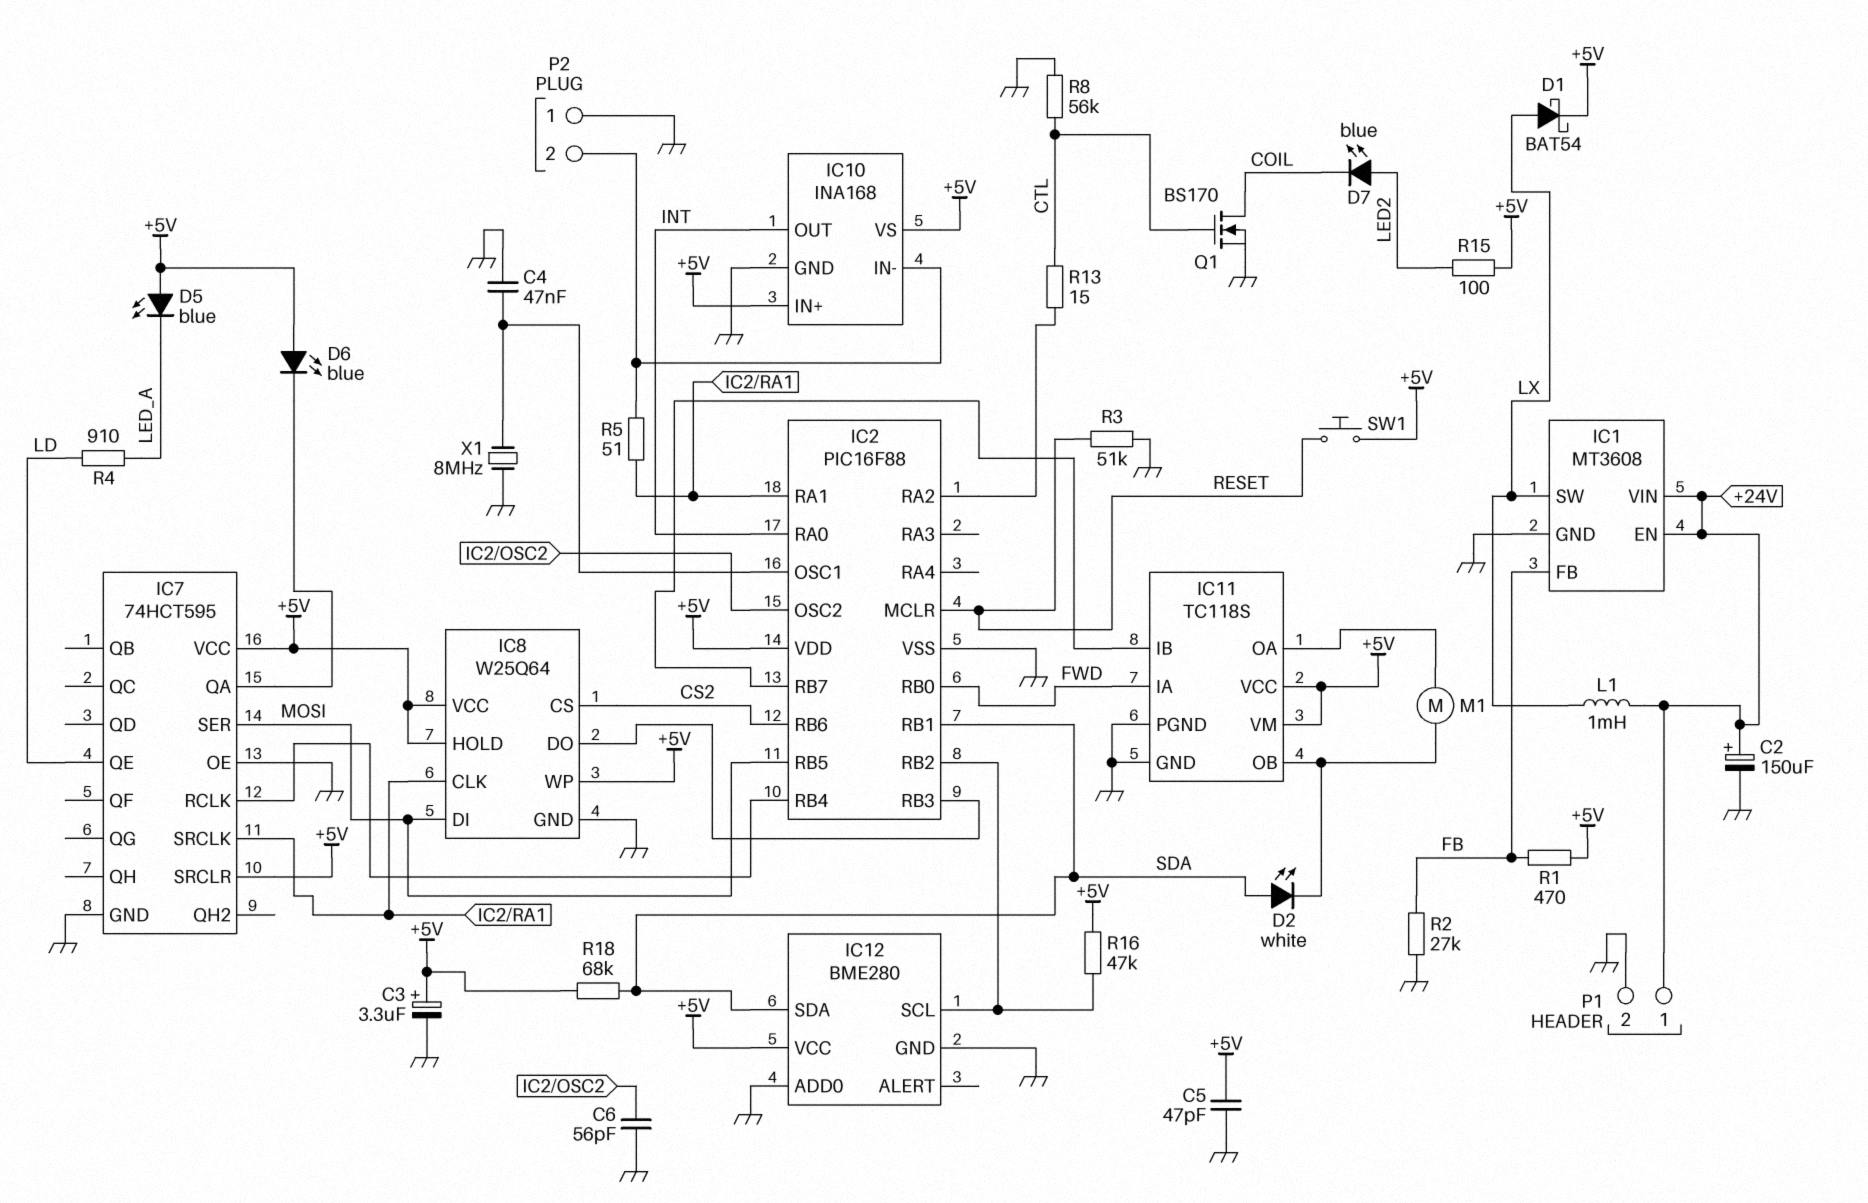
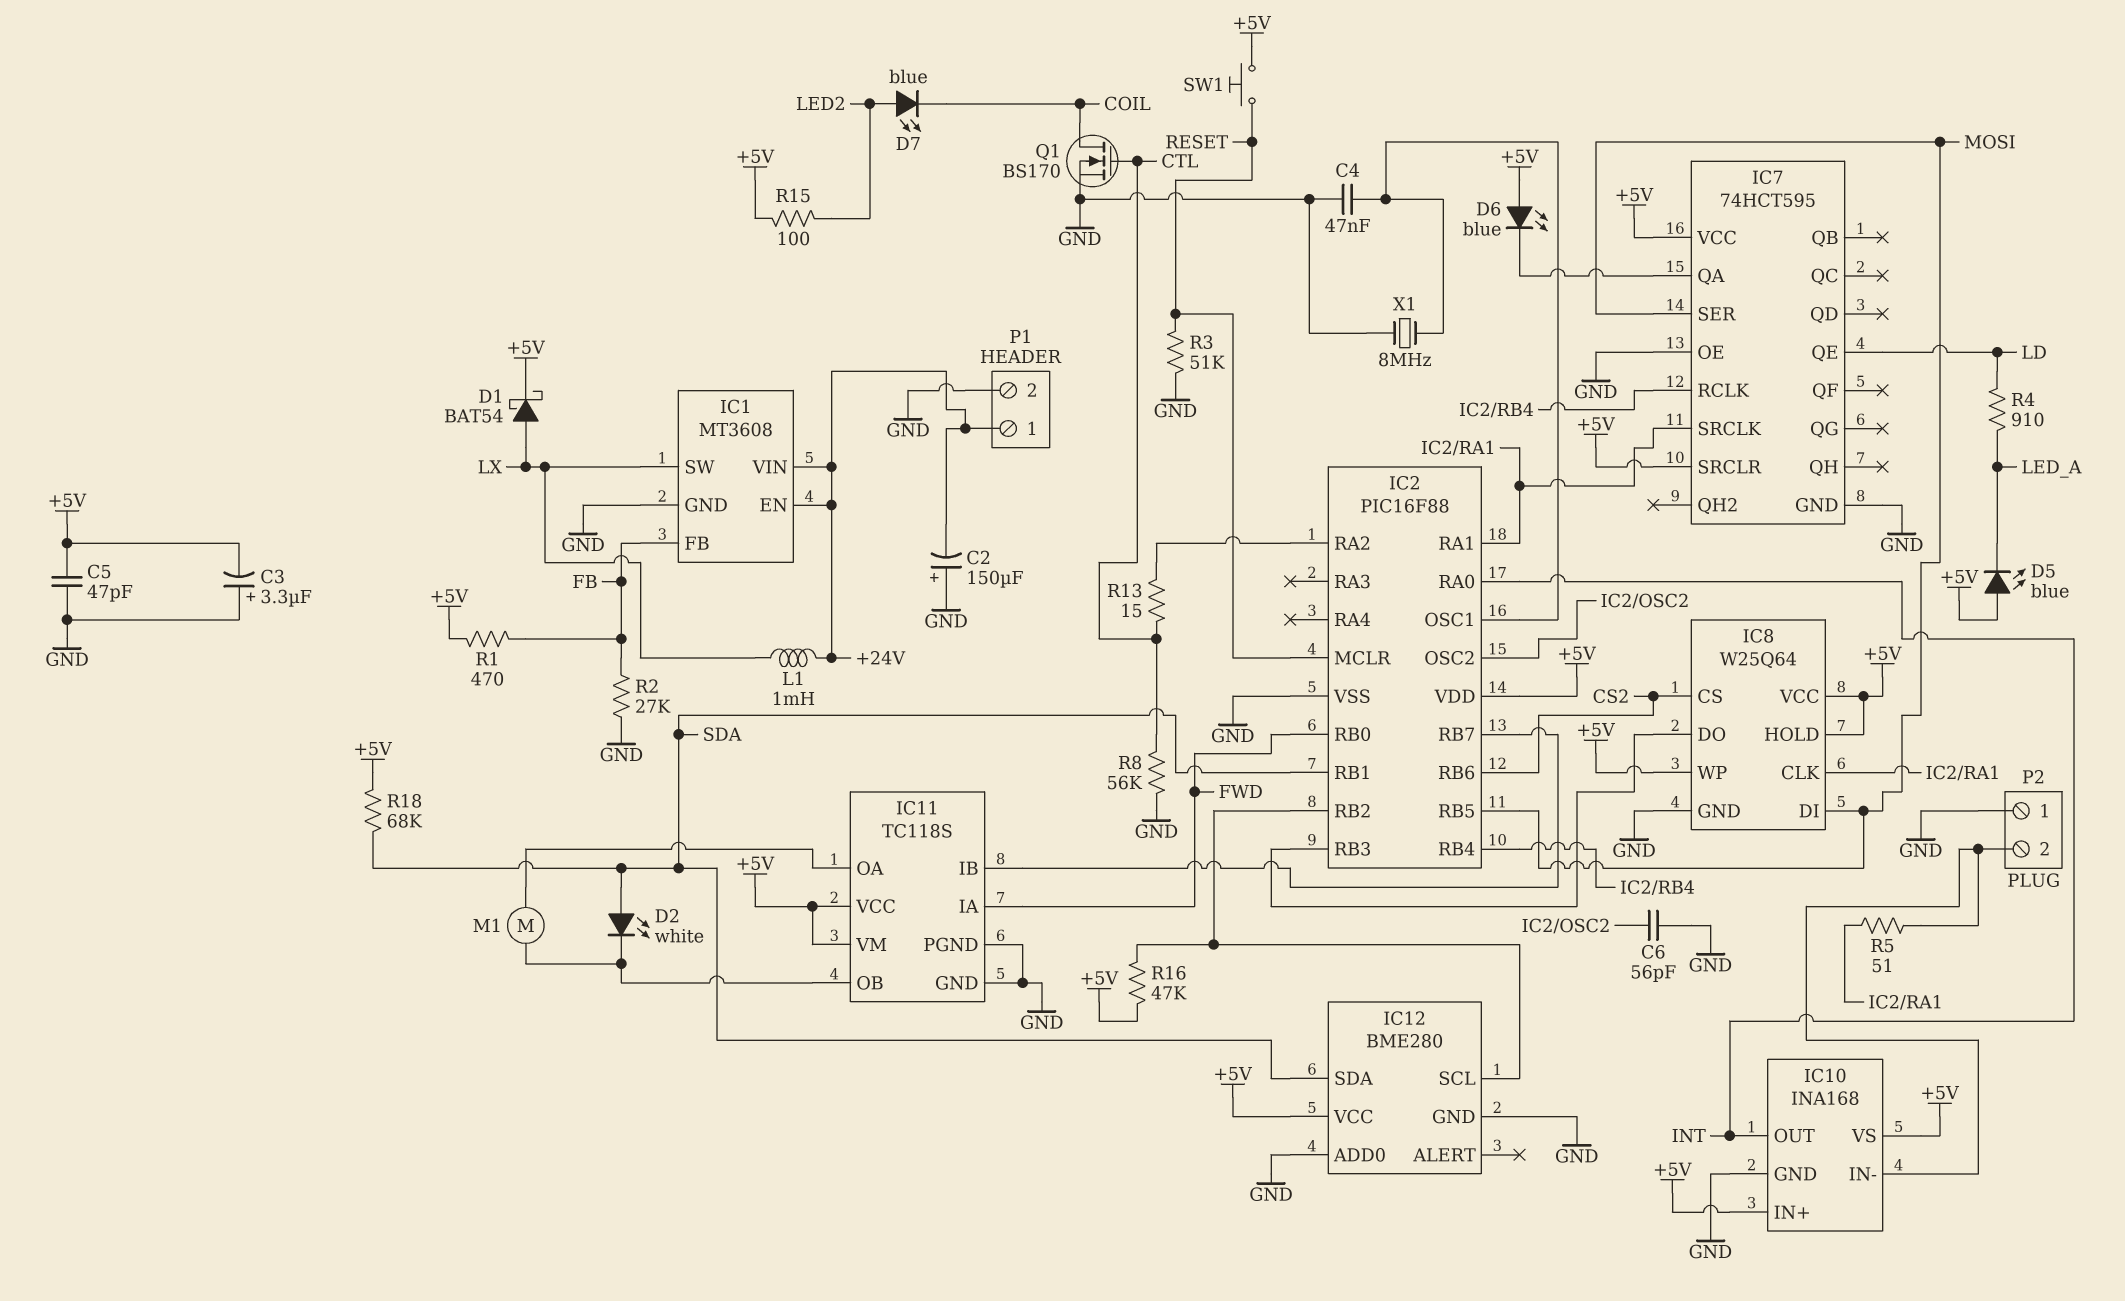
C2: 150uF (plus +24V, minus GND) -> 150uF (plus GND, minus +24V)
C3: 3.3uF (plus +5V, minus GND) -> 3.3uF (plus GND, minus +5V)

